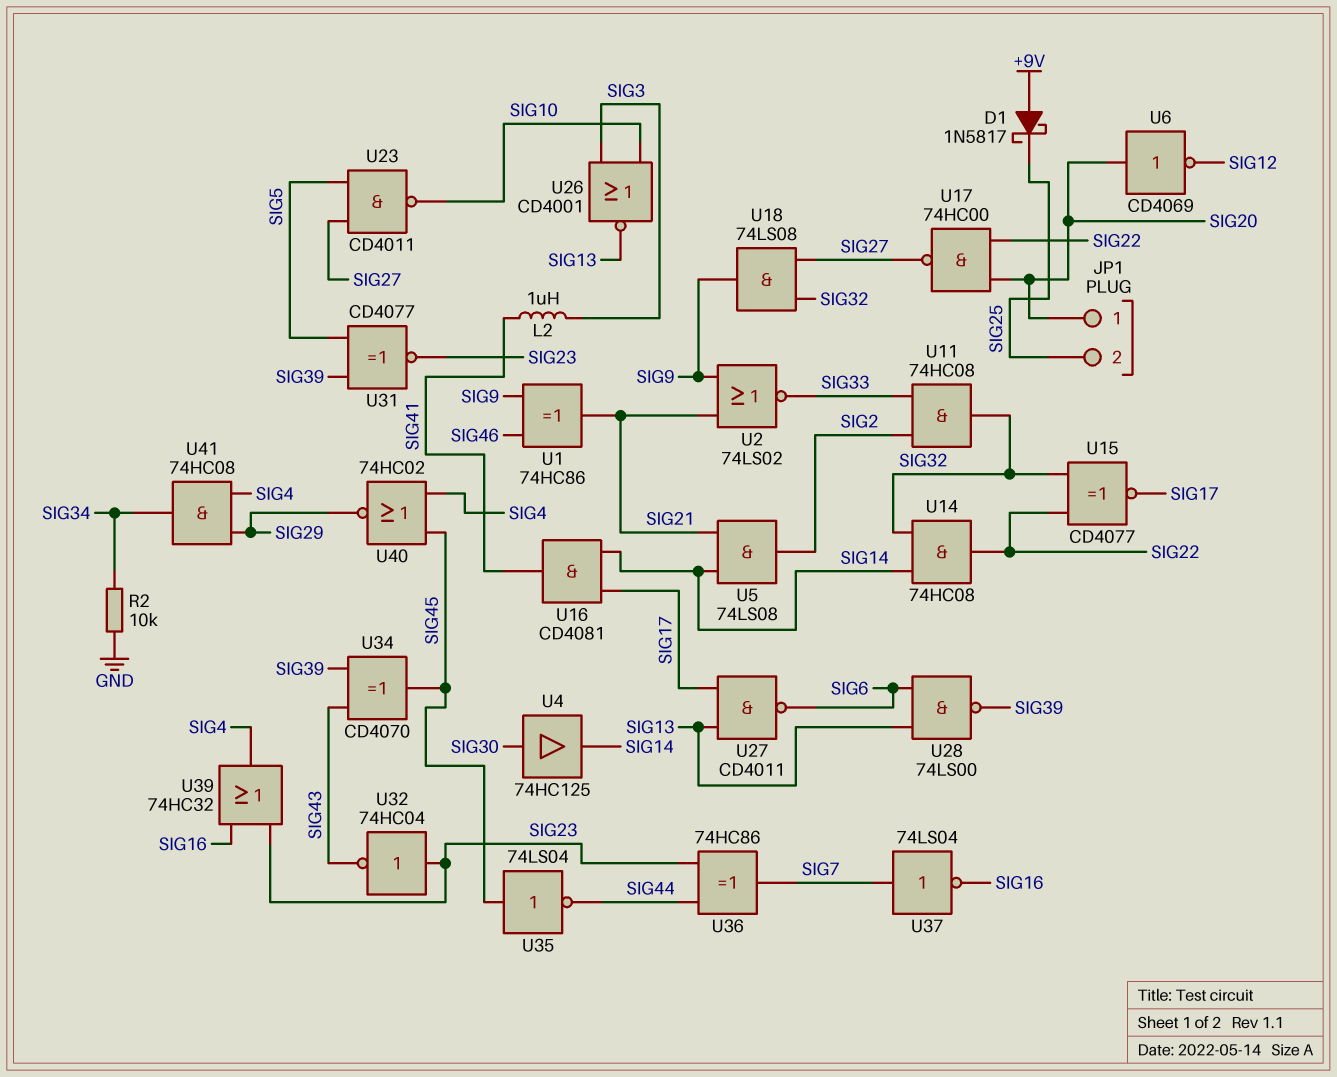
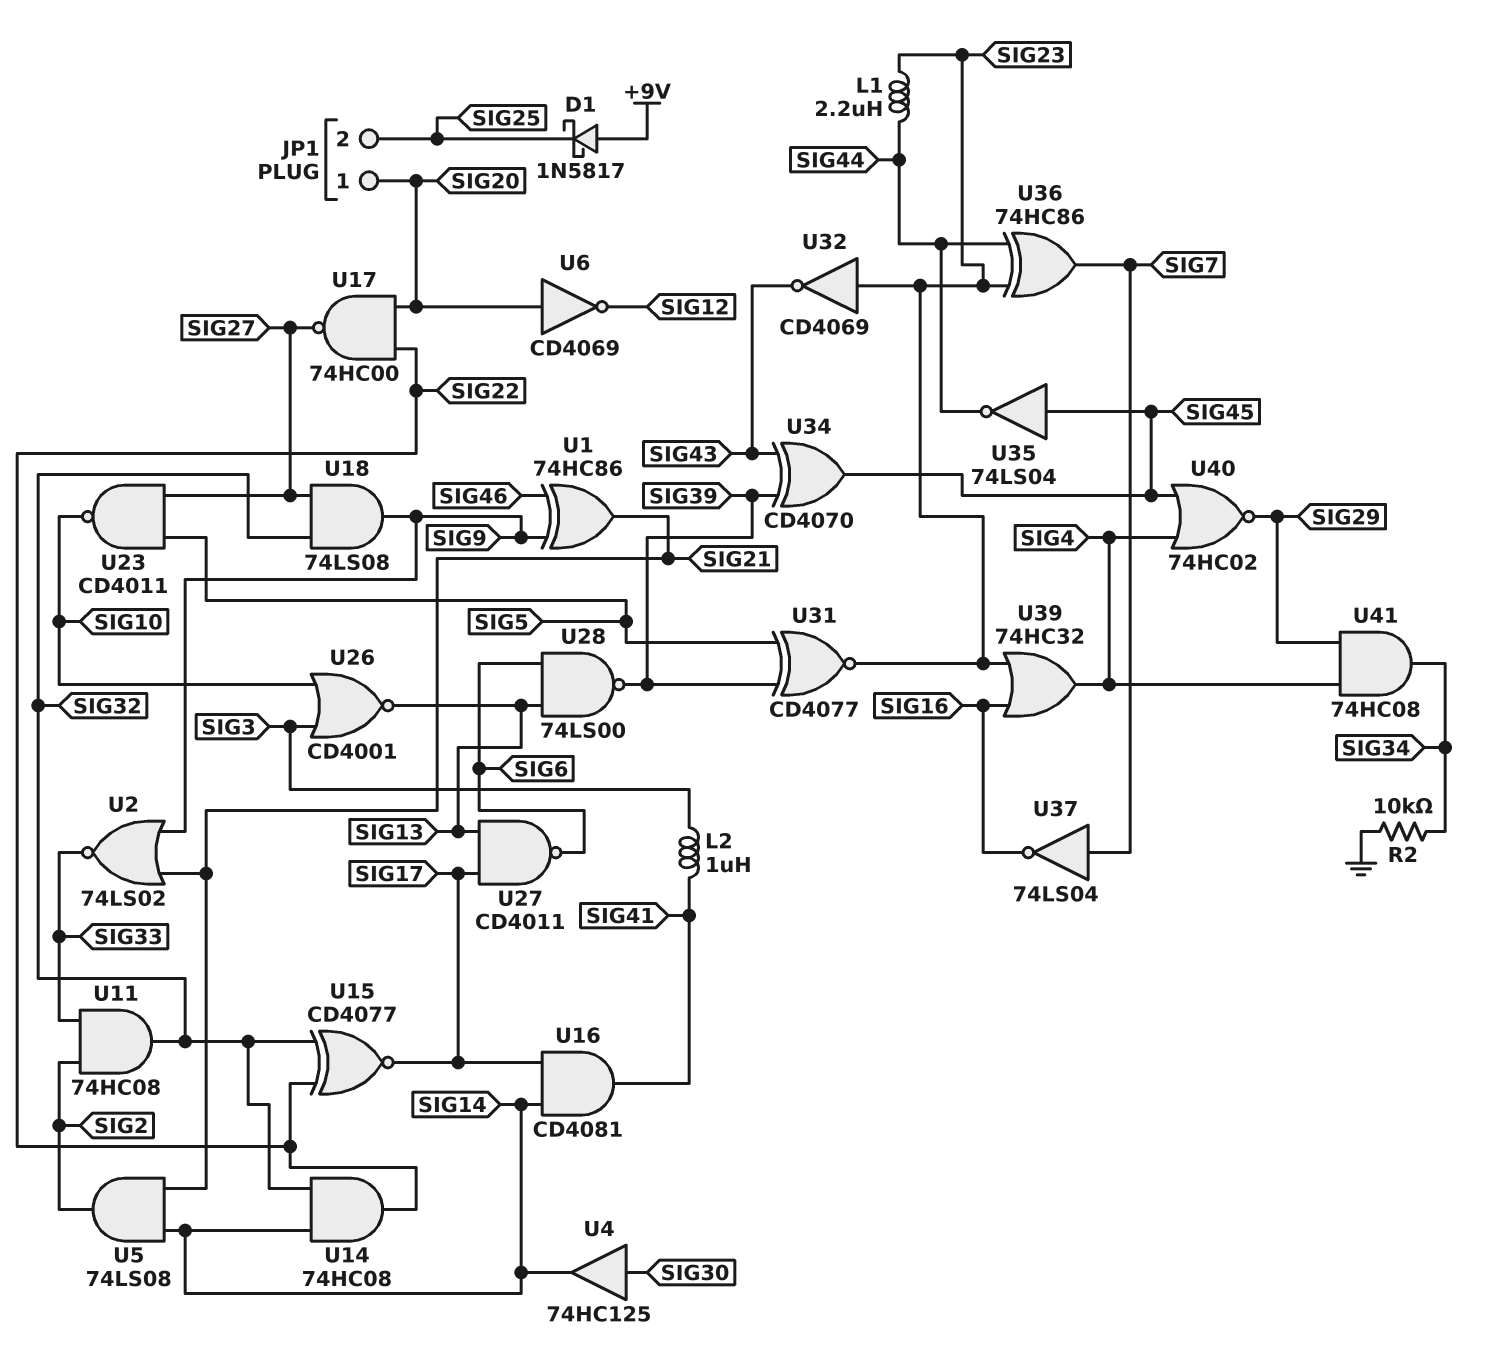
L1: none -> 2.2uH (SIG23, SIG44)
U32: NOT 74HC04 (in SIG23, out SIG43) -> NOT CD4069 (in SIG23, out SIG43)

